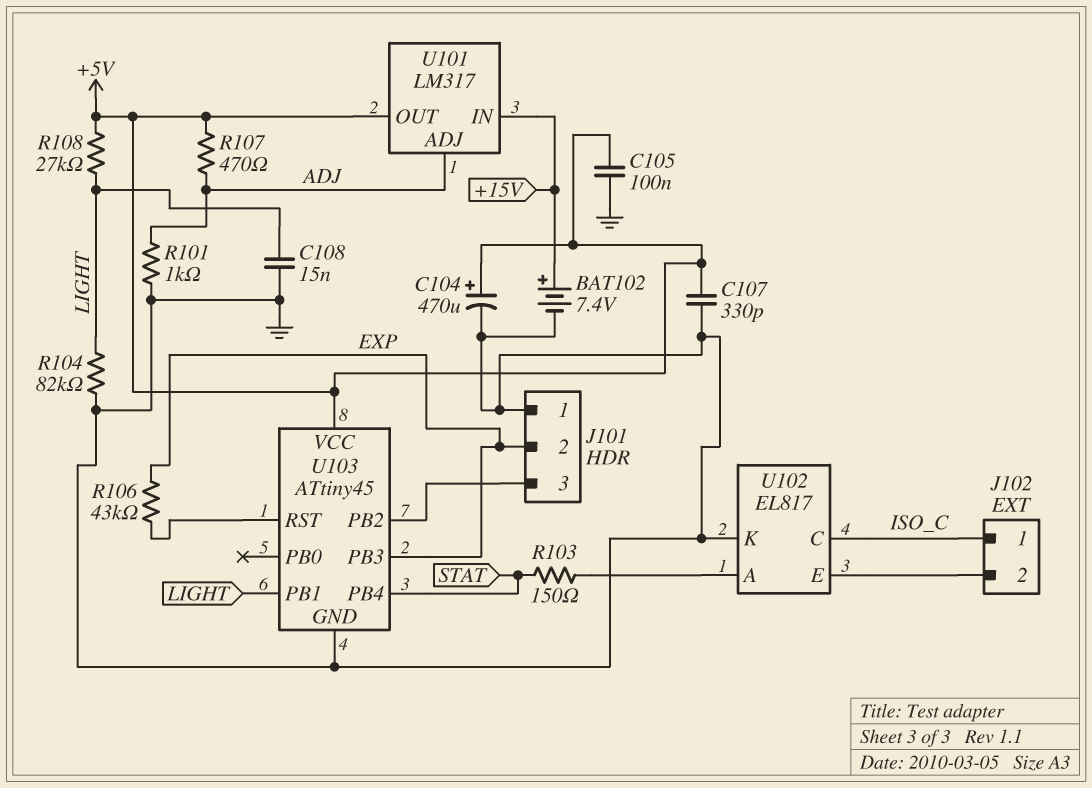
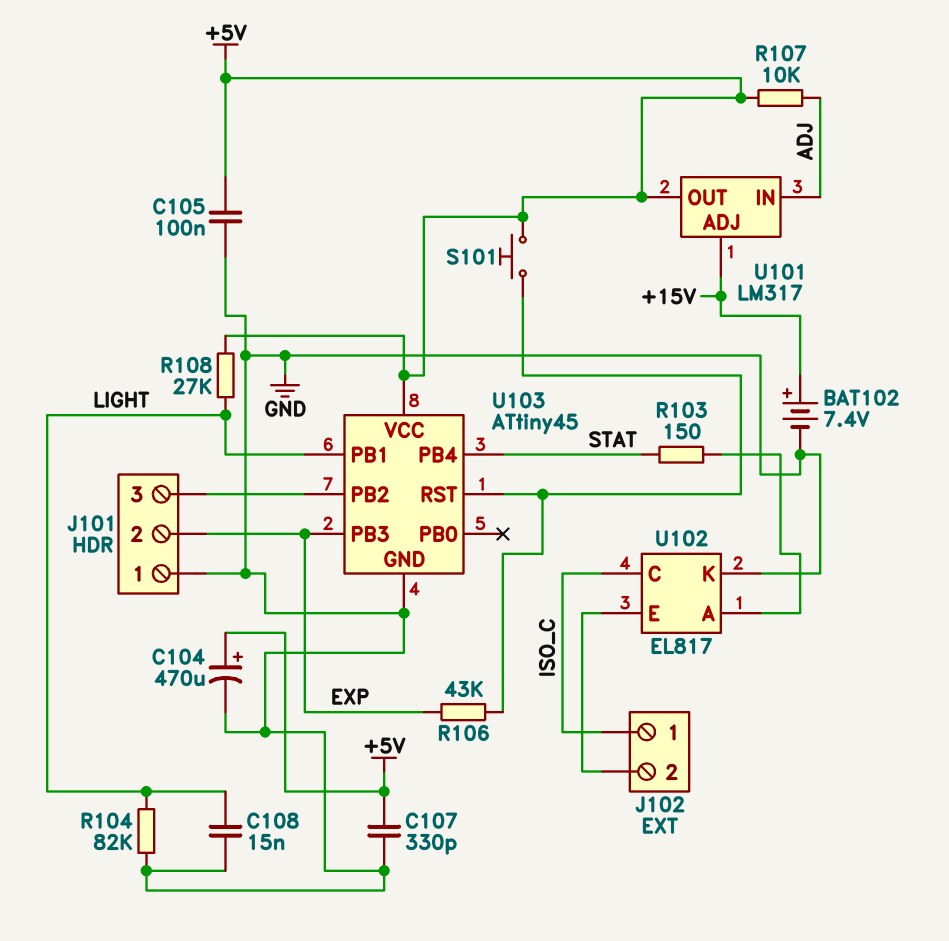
R101: 1k (ADJ, GND) -> none
R107: 470 (+5V, ADJ) -> 10k (+5V, ADJ)
S101: none -> button (+5V, U103/RST)
U101 pin ADJ: ADJ -> +15V
U101 pin IN: +15V -> ADJ

